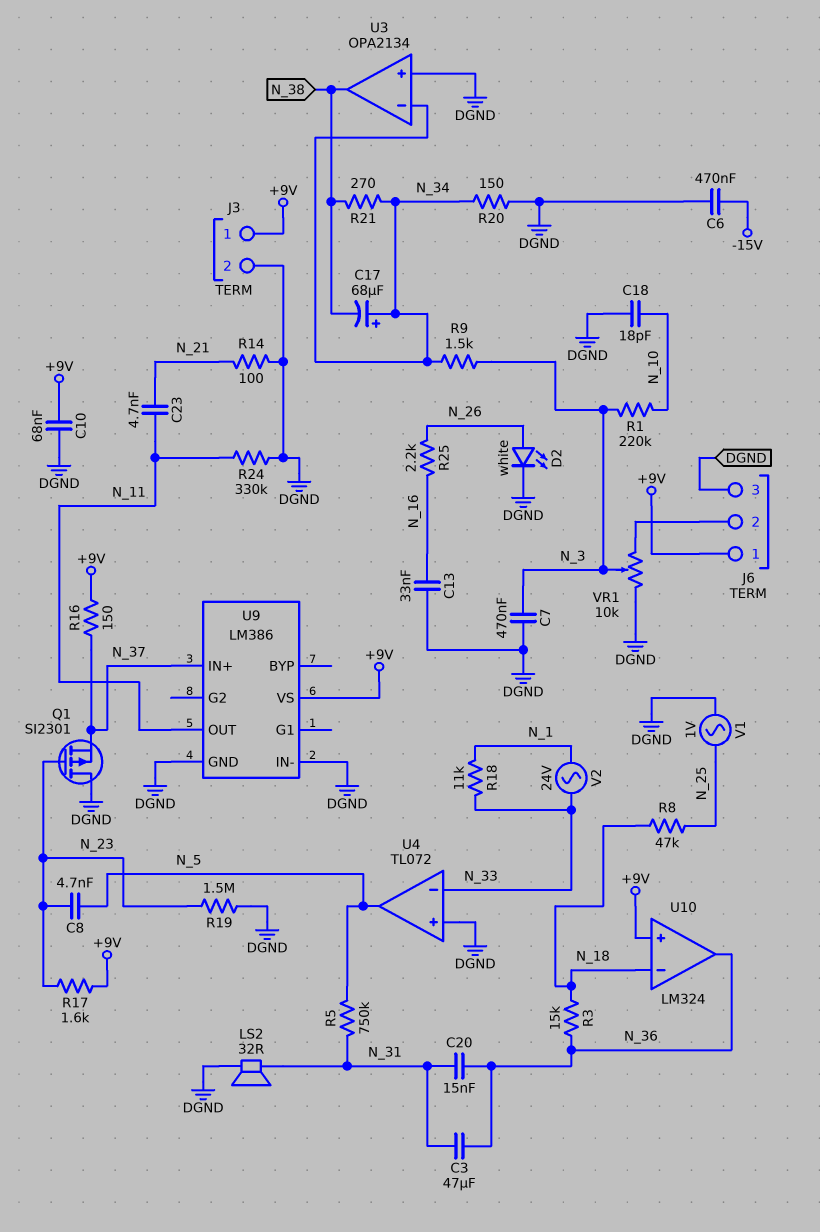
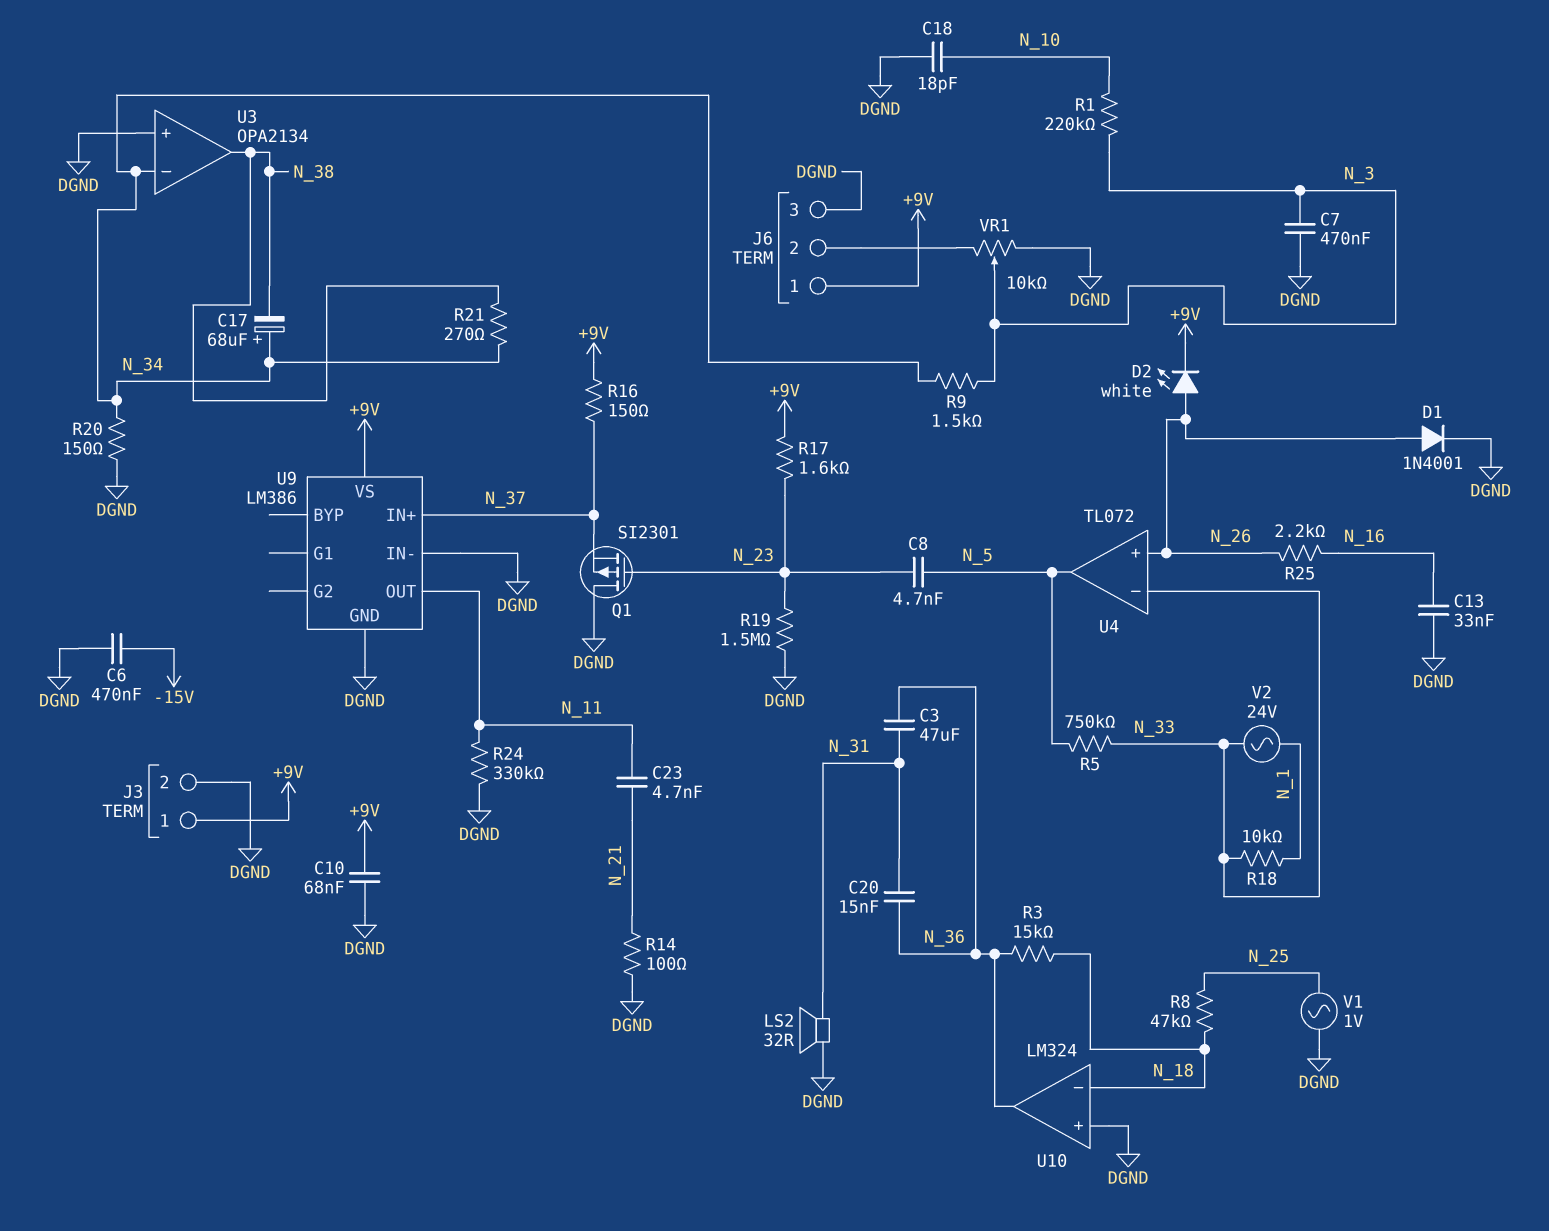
D1: none -> diode 1N4001 (A N_26, K DGND)
D2: LED white (A N_26, K DGND) -> LED white (A N_26, K +9V)
R5: 750k (N_5, N_31) -> 750k (N_5, N_33)
R18: 11k (N_1, N_33) -> 10k (N_1, N_33)
U4 pin in+: DGND -> N_26
U10 pin in+: +9V -> DGND

